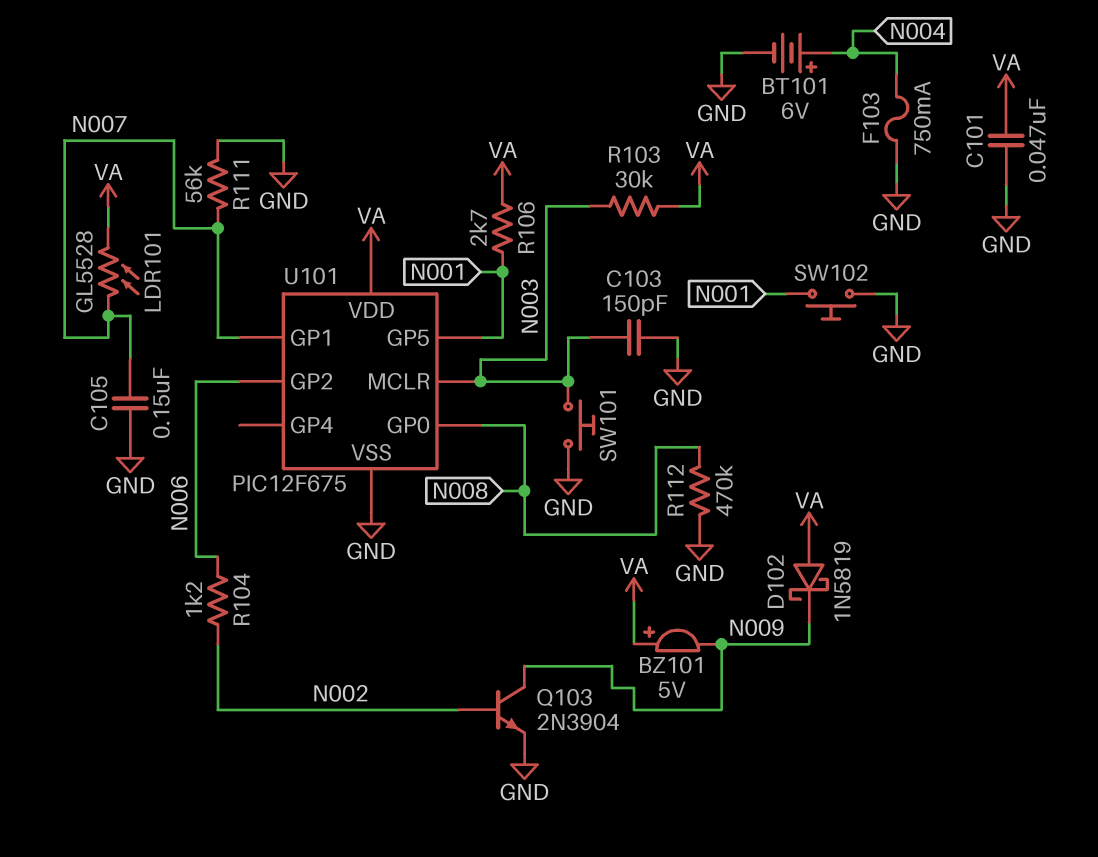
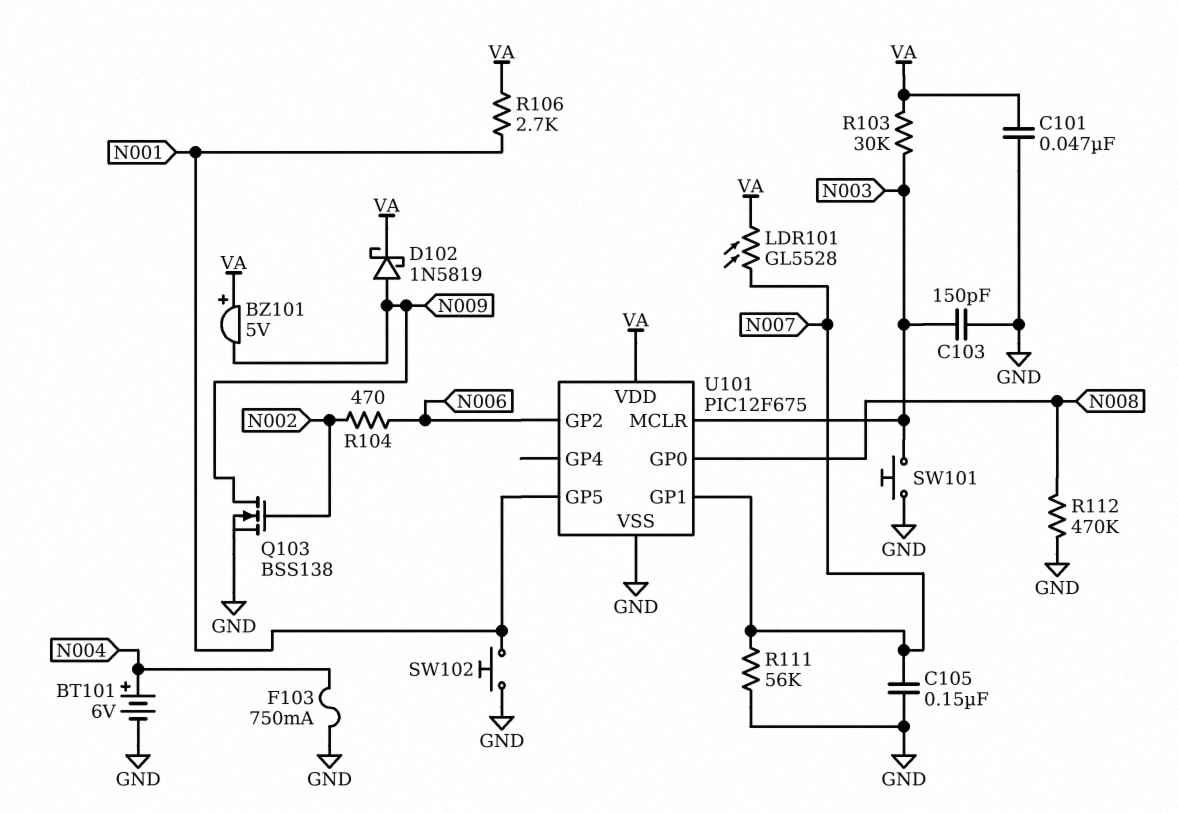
D102: schottky 1N5819 (A VA, K N009) -> schottky 1N5819 (A N009, K VA)
Q103: NPN 2N3904 (B N002, C N009, E GND) -> NMOS BSS138 (G N002, D N009, S GND)
R104: 1.2k (N002, N006) -> 470 (N002, N006)

